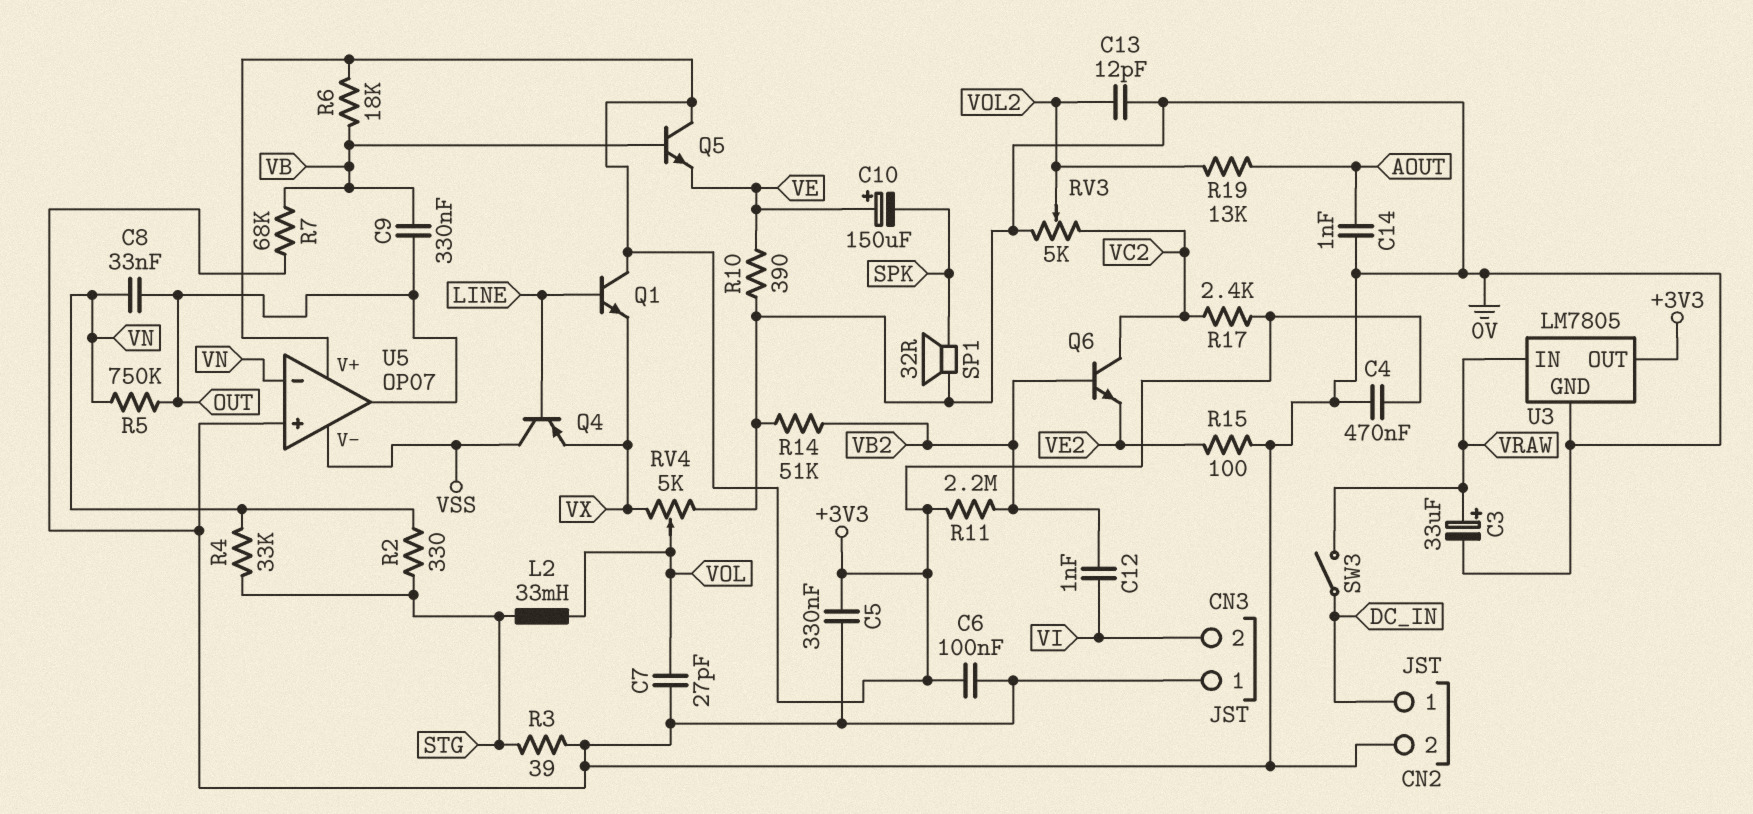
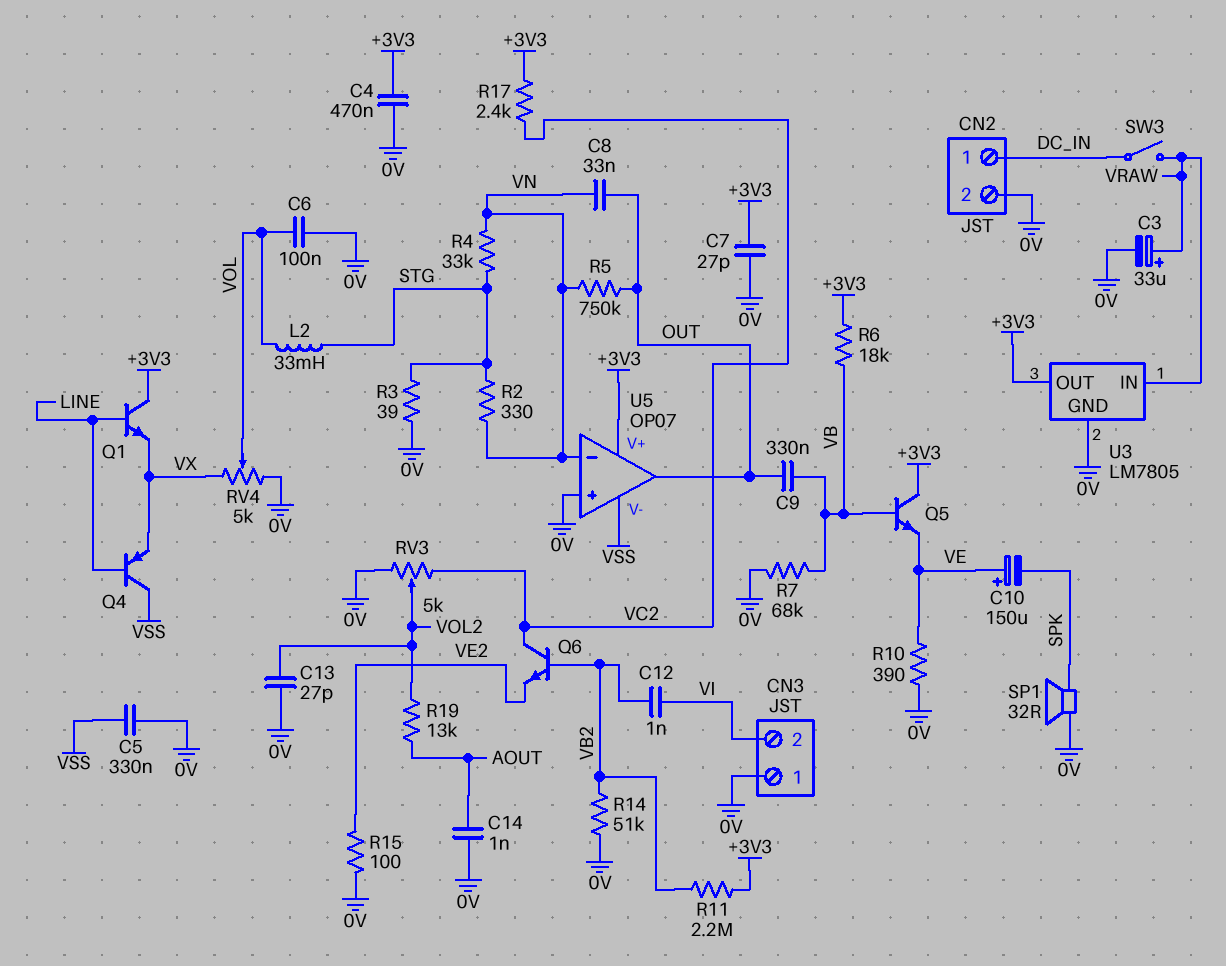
C5: 330nF (+3V3, 0V) -> 330nF (0V, VSS)
C6: 100nF (+3V3, 0V) -> 100nF (0V, VOL)
C7: 27pF (0V, VOL) -> 27pF (+3V3, 0V)
C13: 12pF (0V, VOL2) -> 27pF (0V, VOL2)

